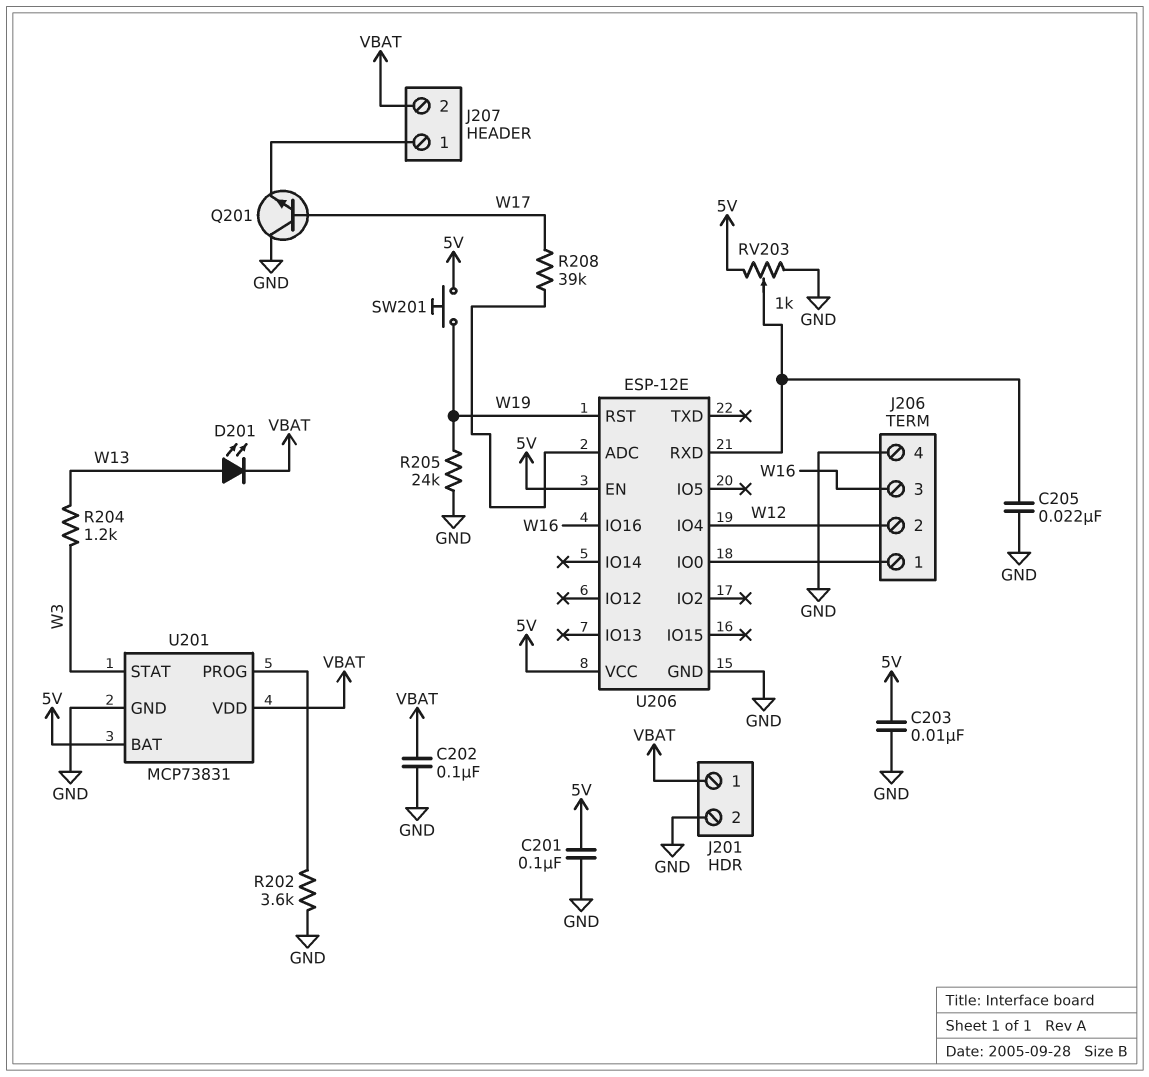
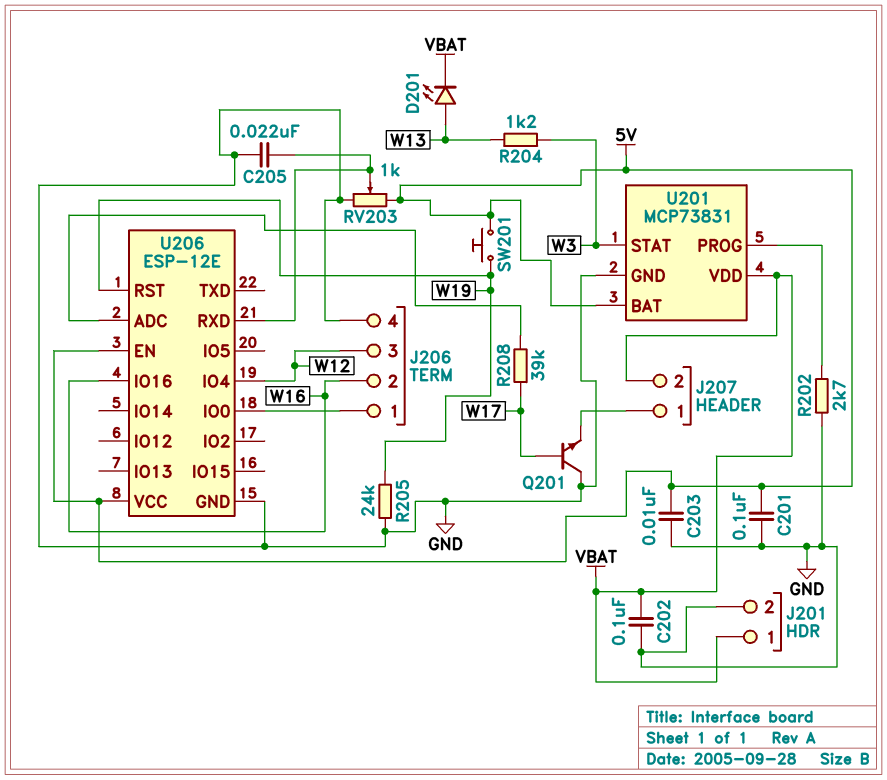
J206 pin 2: W12 -> W16
J206 pin 3: W16 -> W12
R202: 3.6k (GND, U201/PROG) -> 2.7k (GND, U201/PROG)

